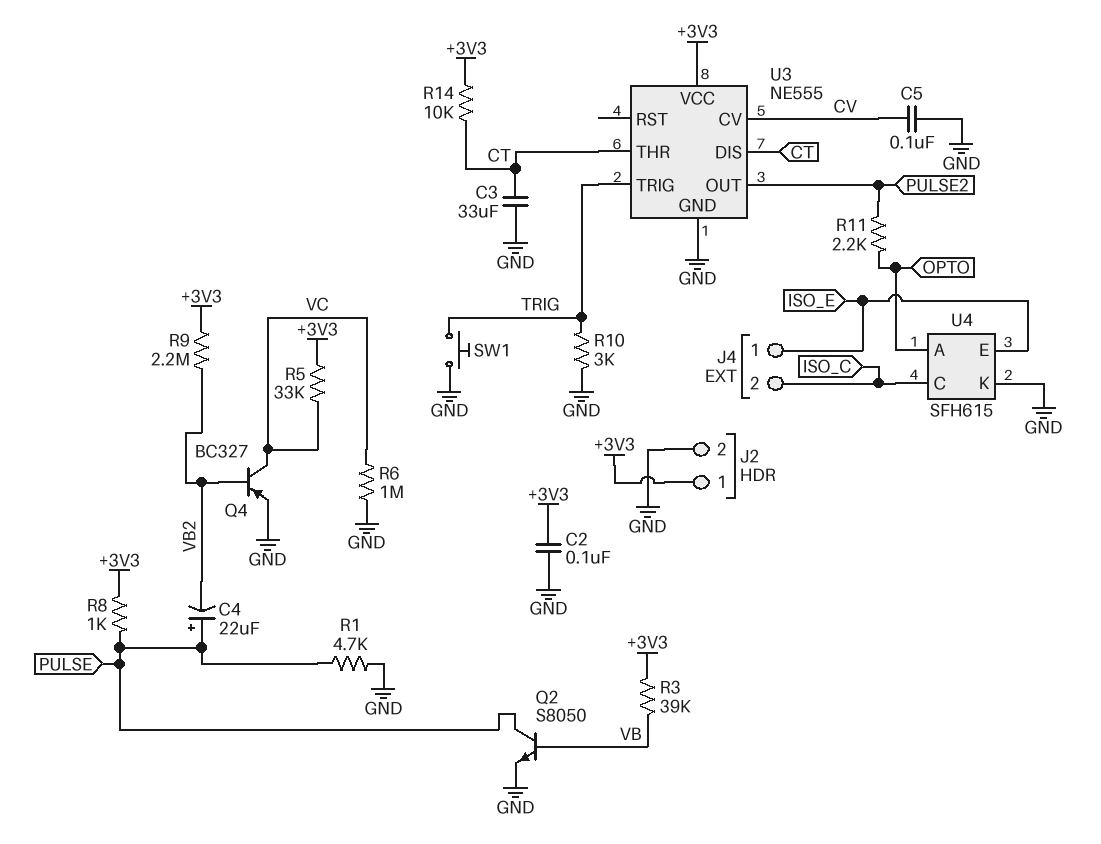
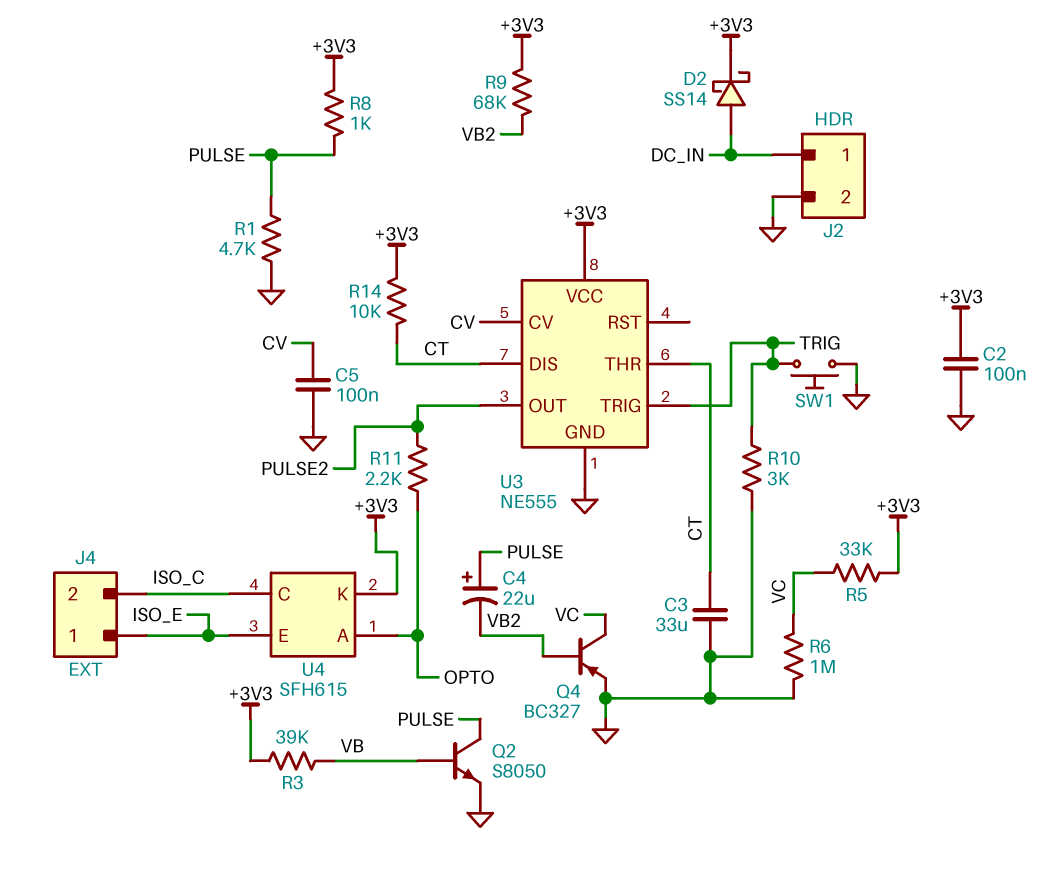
D2: none -> schottky SS14 (A DC_IN, K +3V3)
J2 pin 1: +3V3 -> DC_IN
R9: 2.2M (+3V3, VB2) -> 68k (+3V3, VB2)
U4 pin K: GND -> +3V3

